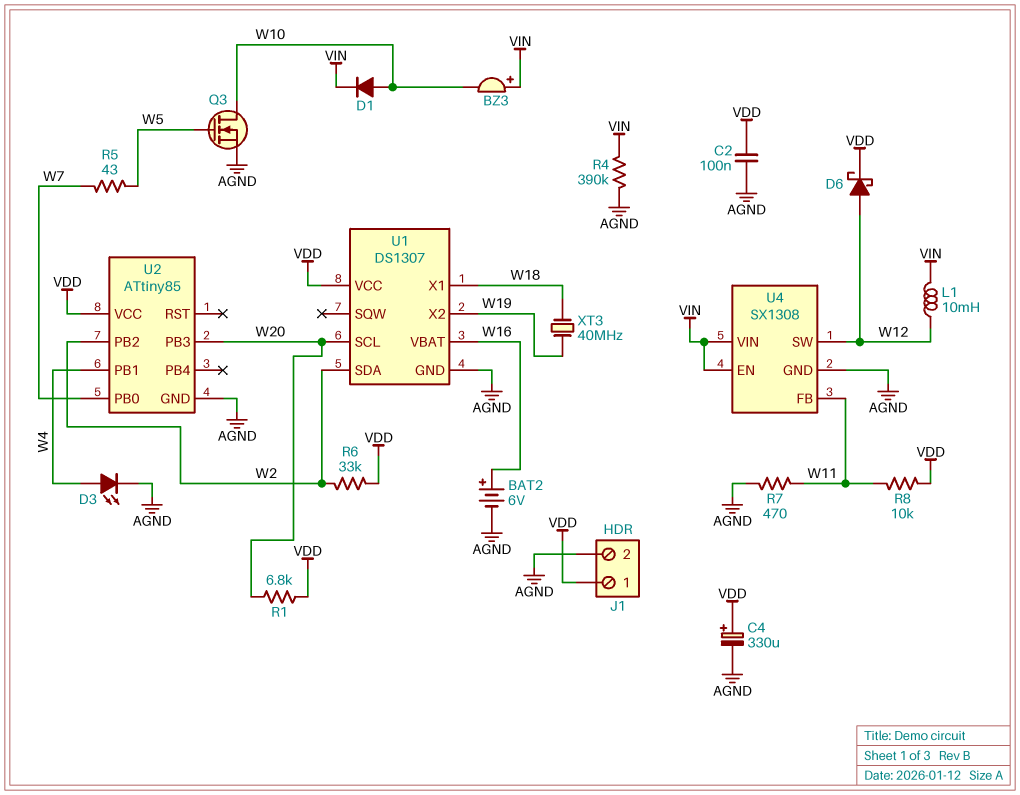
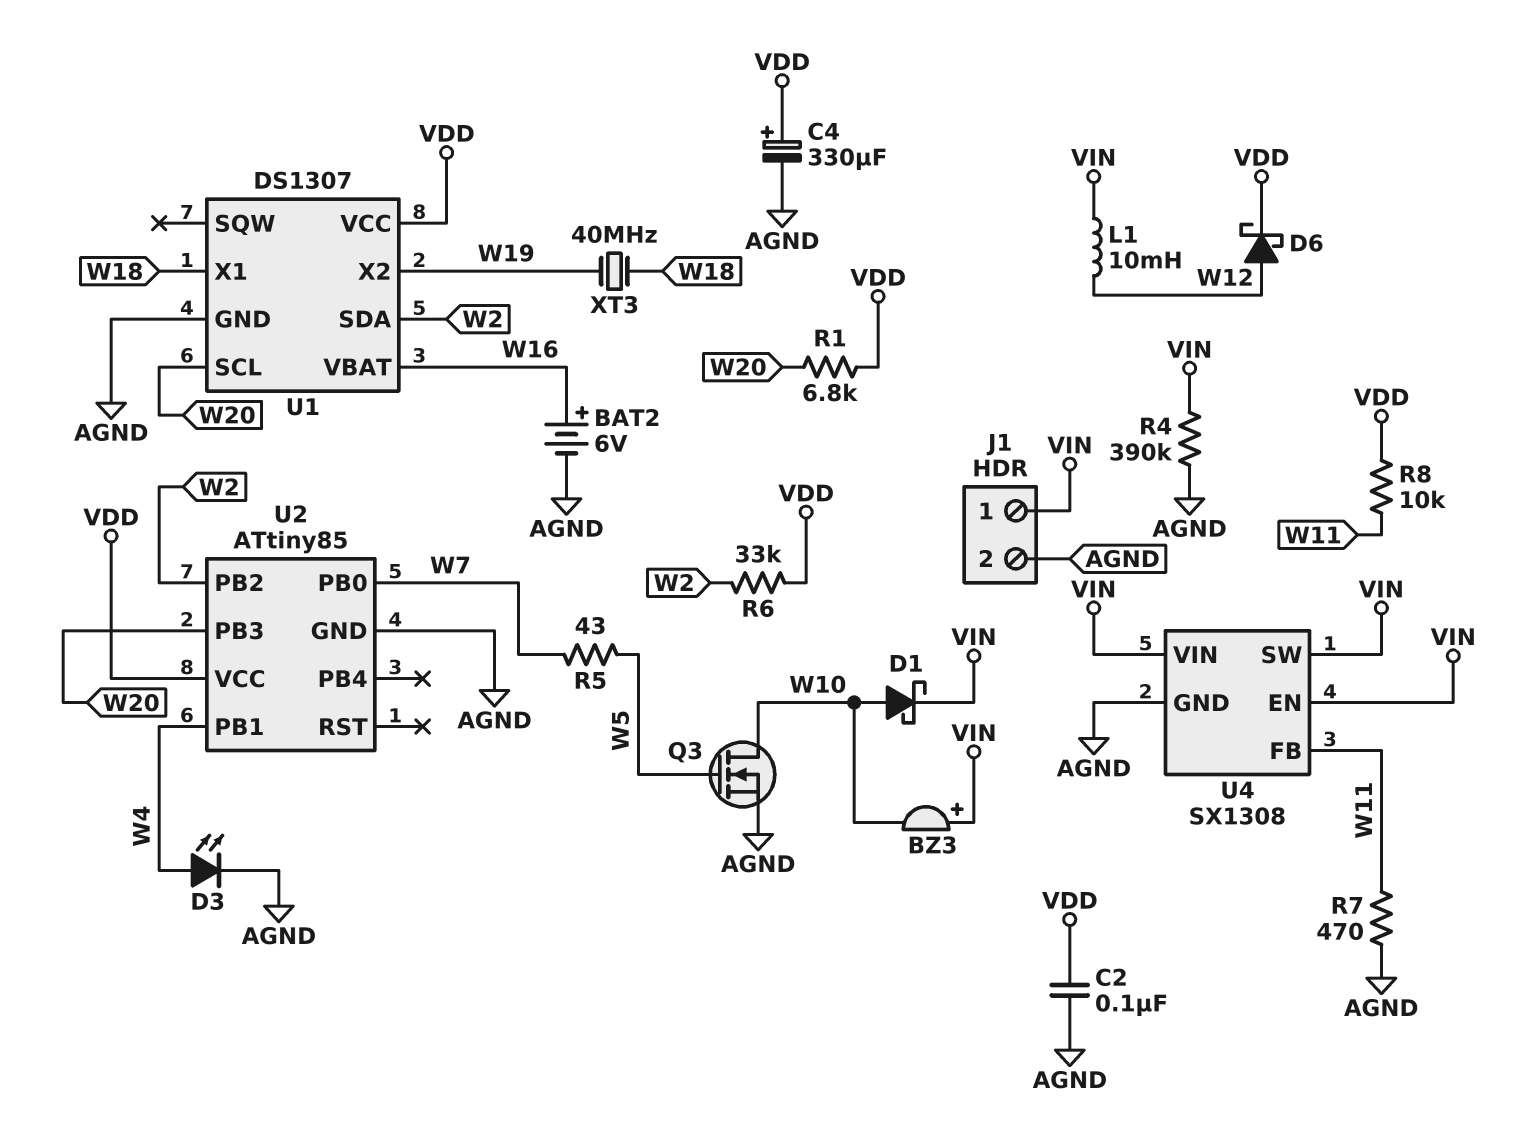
D1: diode (A W10, K VIN) -> schottky (A W10, K VIN)
J1 pin 1: VDD -> VIN
U4 pin SW: W12 -> VIN

